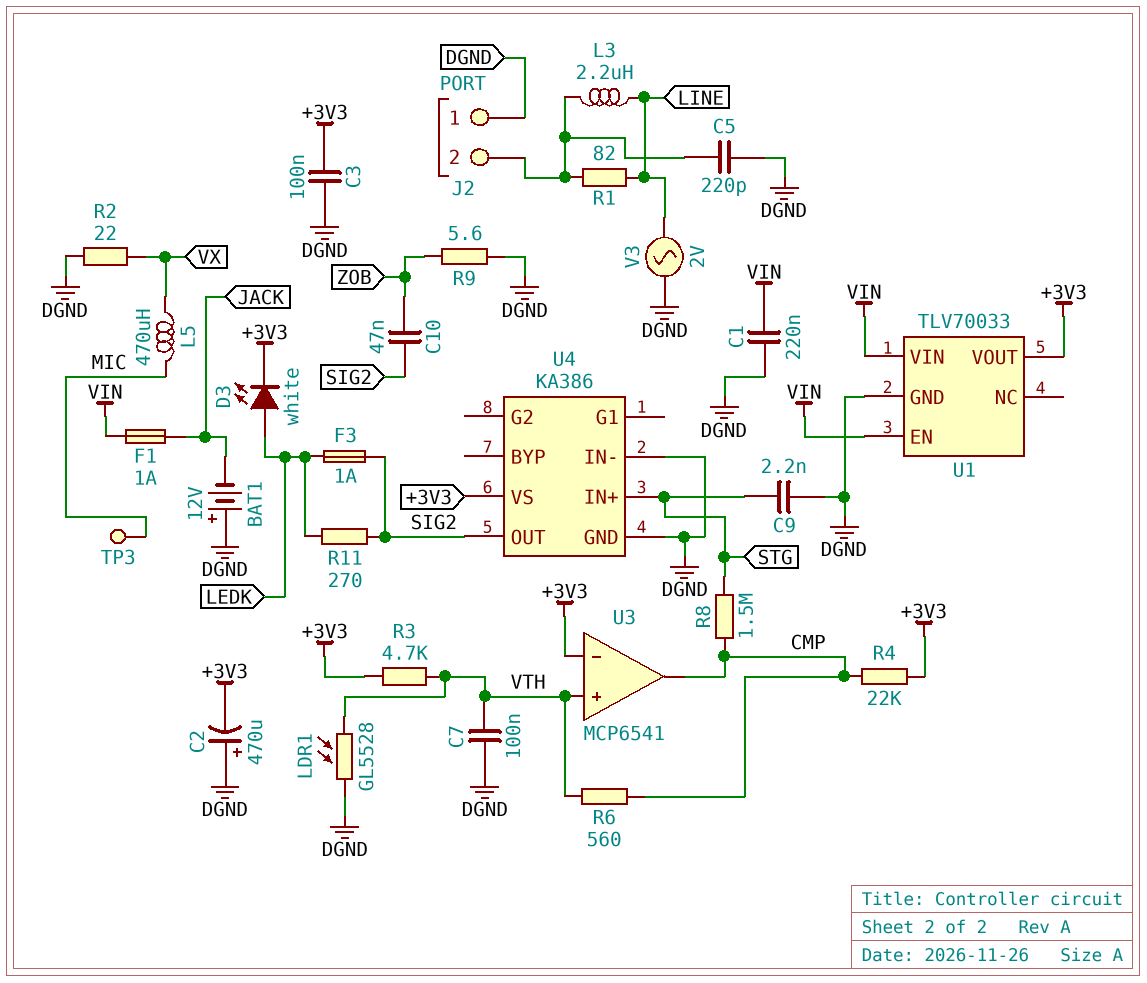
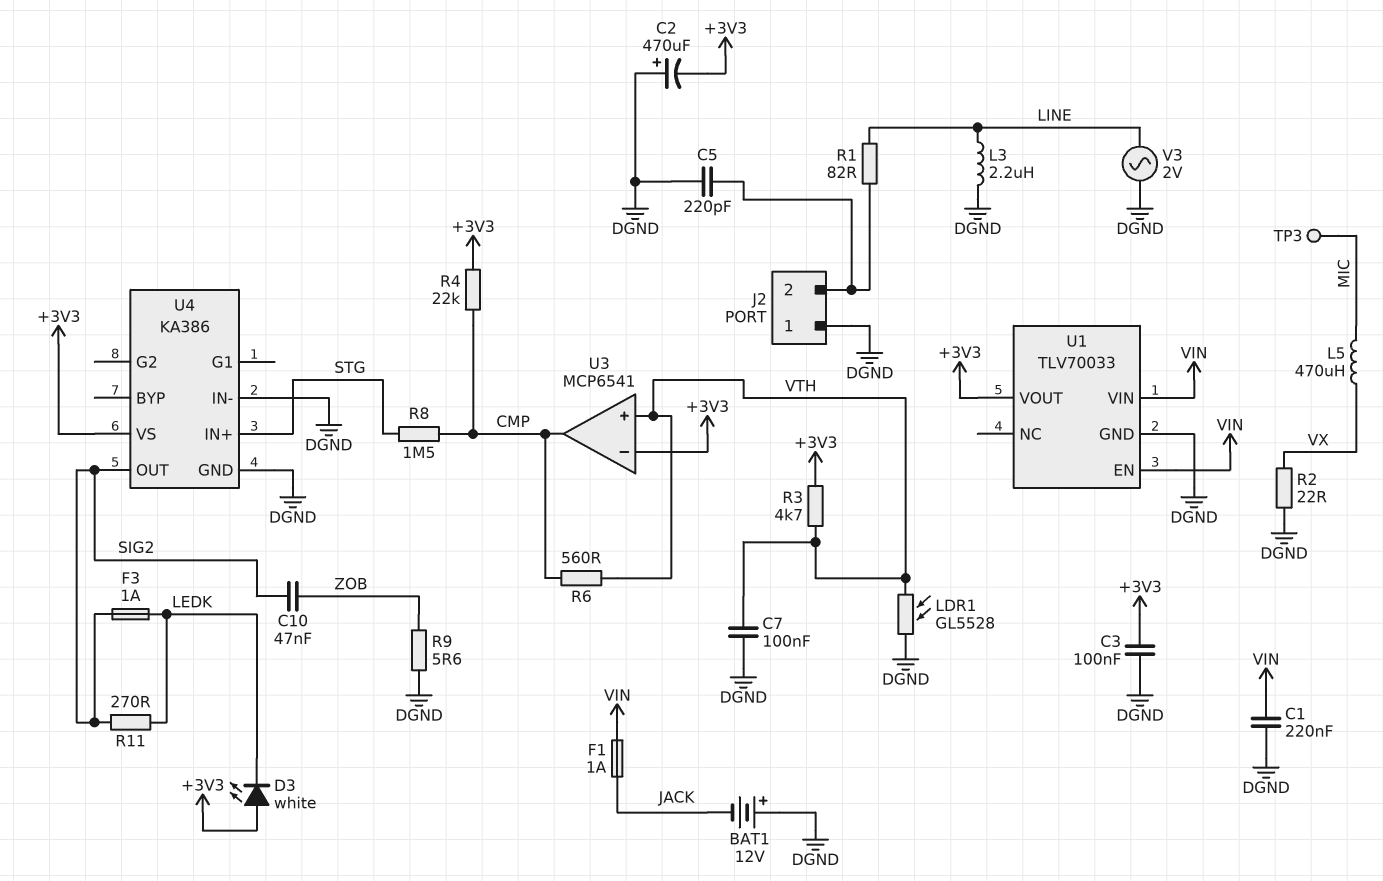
C9: 2.2nF (DGND, STG) -> none
D3: LED white (A LEDK, K +3V3) -> LED white (A +3V3, K LEDK)
L3: 2.2uH (J2/2, LINE) -> 2.2uH (DGND, LINE)

